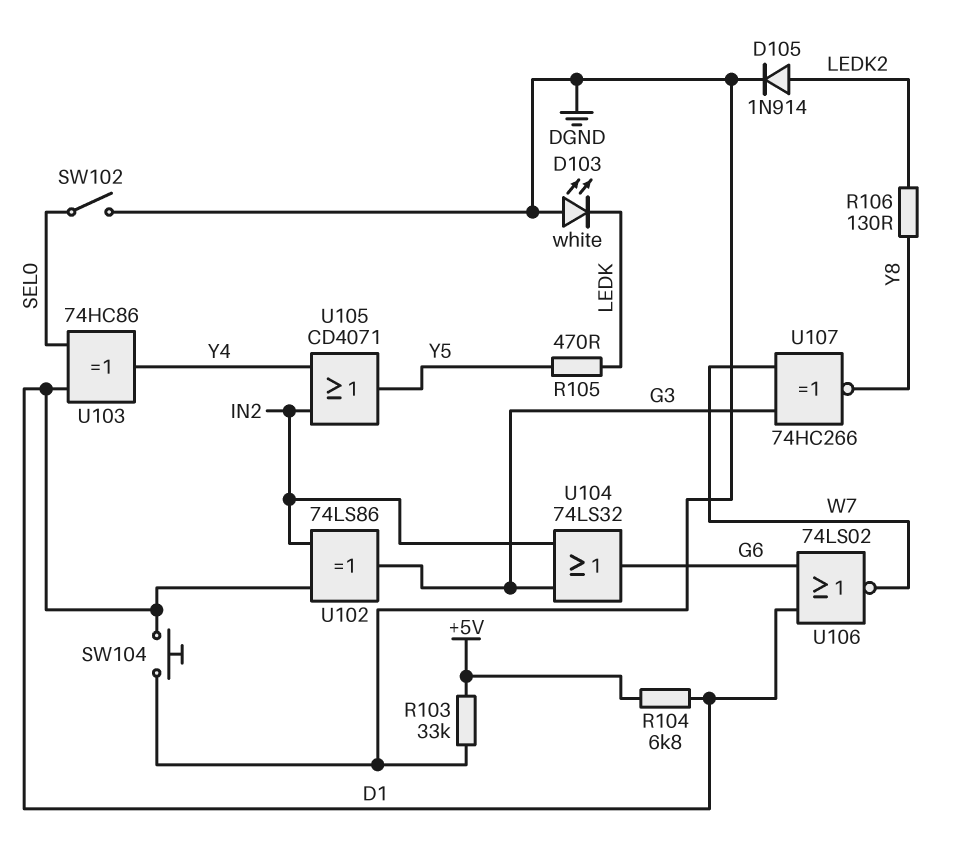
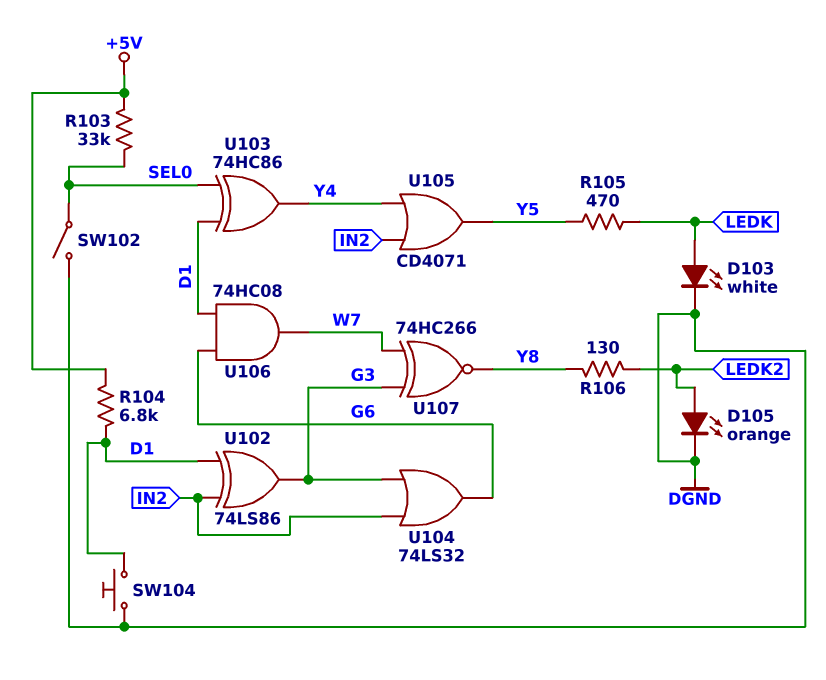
D103: LED white (A DGND, K LEDK) -> LED white (A LEDK, K DGND)
D105: diode 1N914 (A LEDK2, K DGND) -> LED orange (A LEDK2, K DGND)
R103: 33k (+5V, DGND) -> 33k (+5V, SEL0)
U106: NOR 74LS02 (in D1, in G6, out W7) -> AND 74HC08 (in D1, in G6, out W7)

